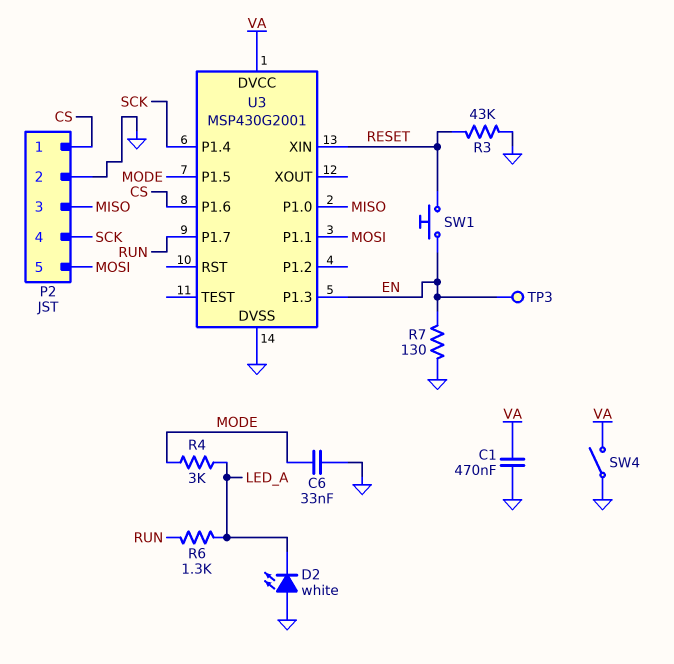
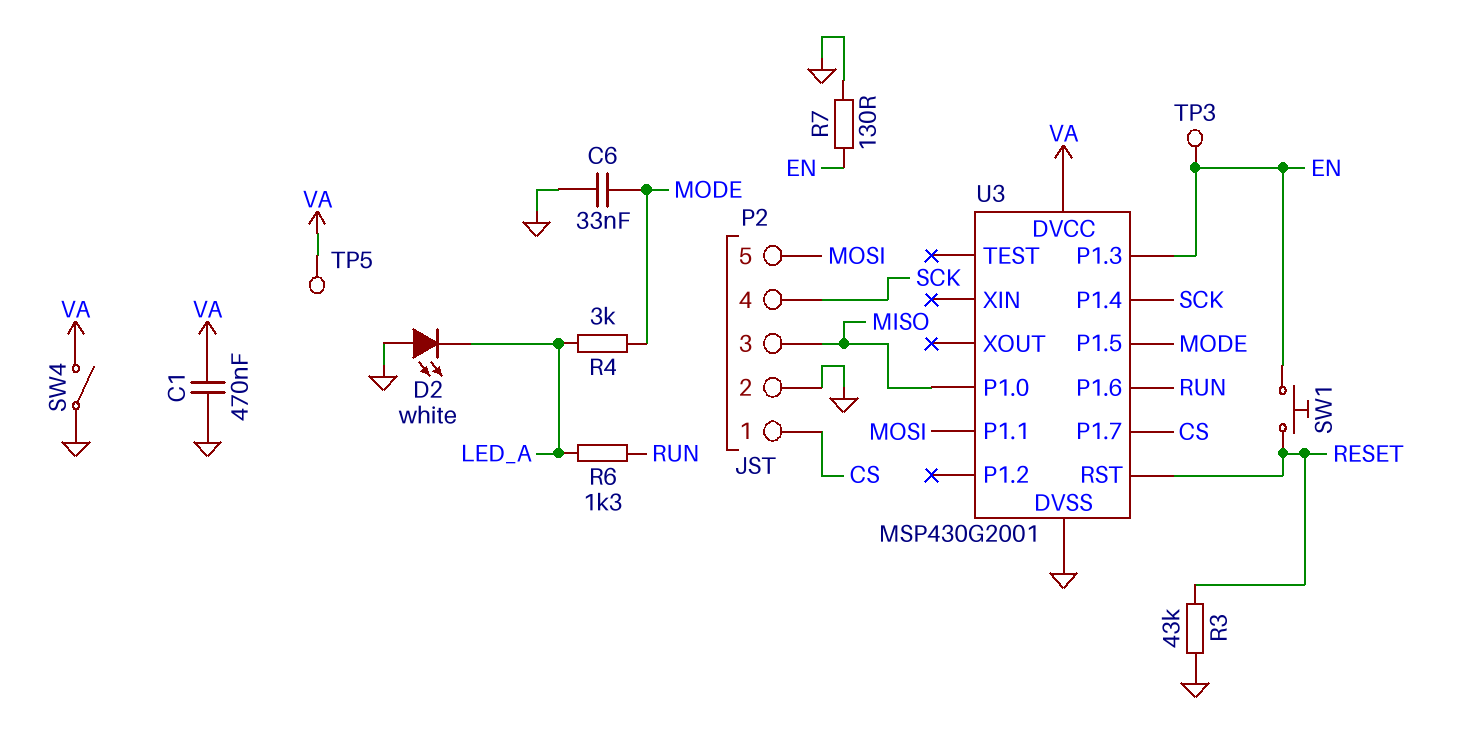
TP5: none -> test point (VA)
U3 pin P1.6: CS -> RUN
U3 pin P1.7: RUN -> CS
U3 pin RST: none -> RESET
U3 pin XIN: RESET -> none

